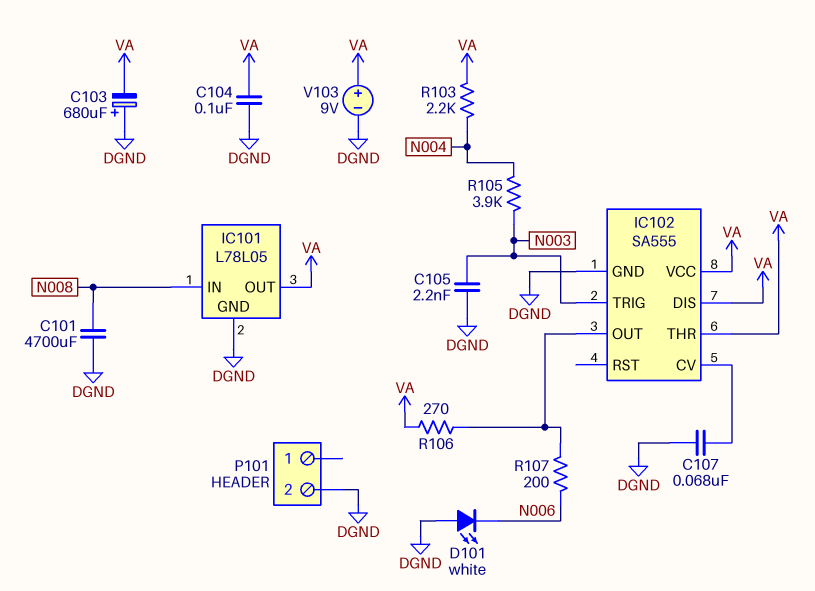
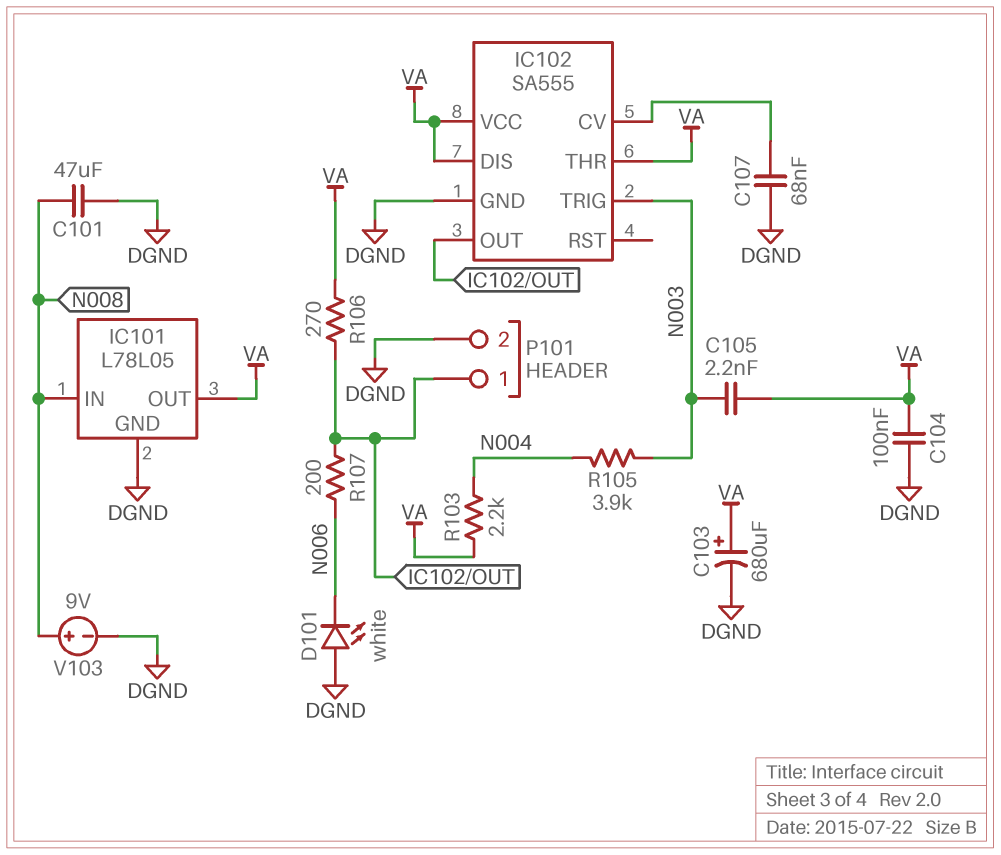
C101: 4700uF (DGND, N008) -> 47uF (DGND, N008)
C103: 680uF (plus DGND, minus VA) -> 680uF (plus VA, minus DGND)
C105: 2.2nF (DGND, N003) -> 2.2nF (N003, VA)
P101 pin 1: none -> IC102/OUT
V103: 9V (plus VA, minus DGND) -> 9V (plus N008, minus DGND)

